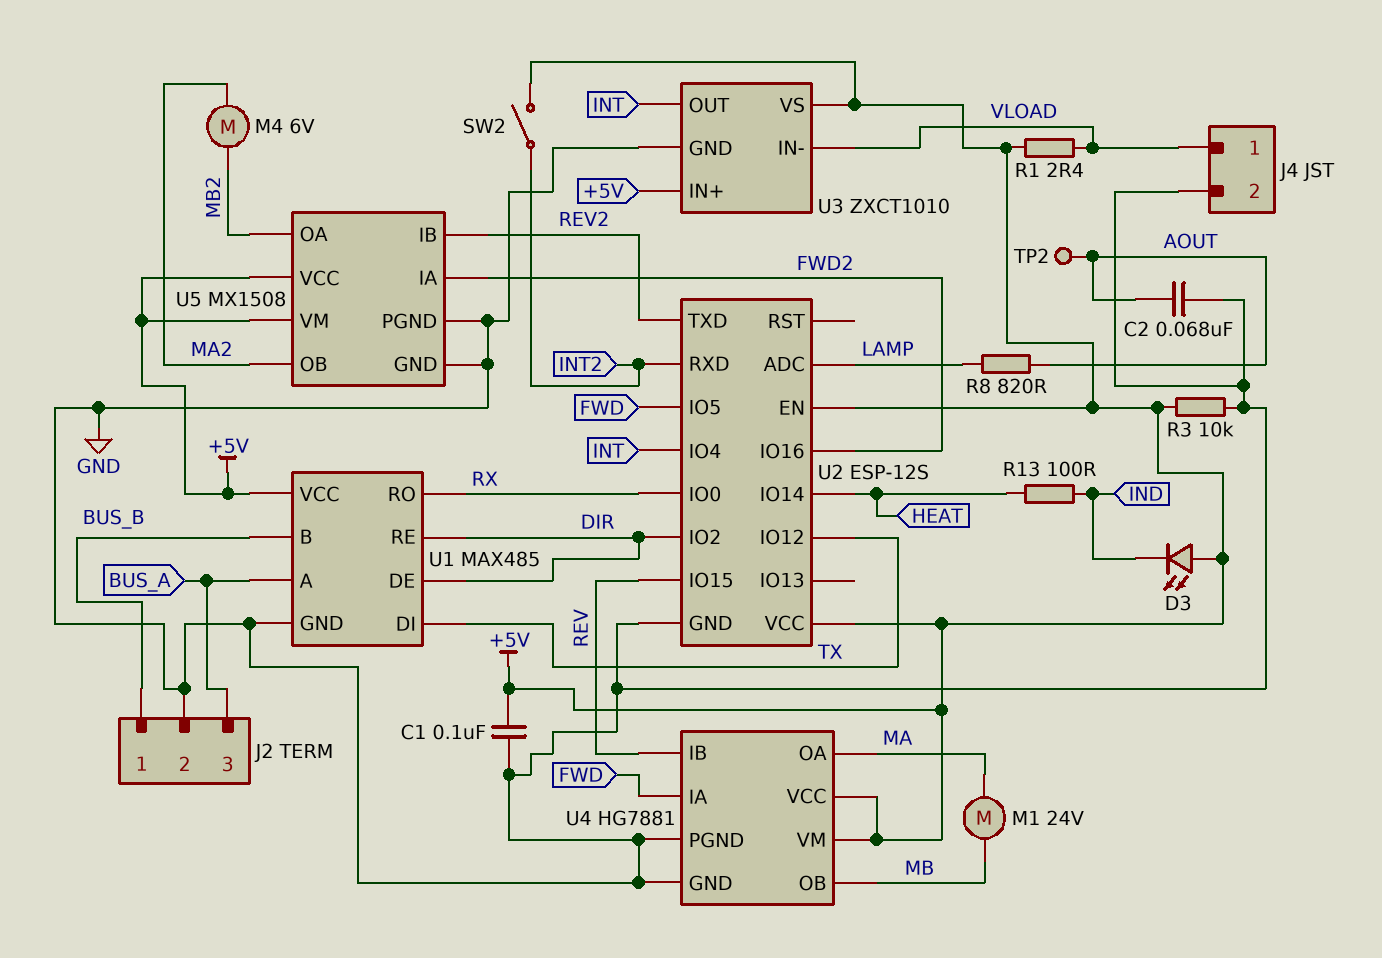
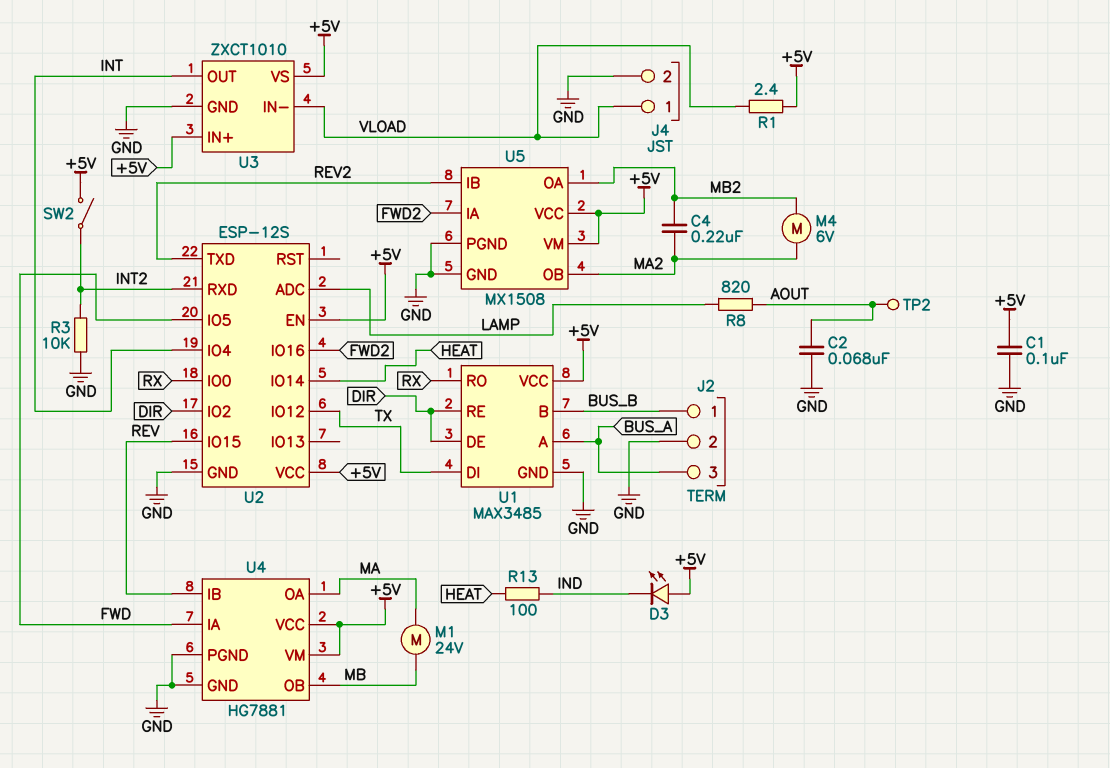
C4: none -> 220nF (MA2, MB2)
R3: 10k (+5V, GND) -> 10k (GND, INT2)
U1: MAX485 -> MAX3485

